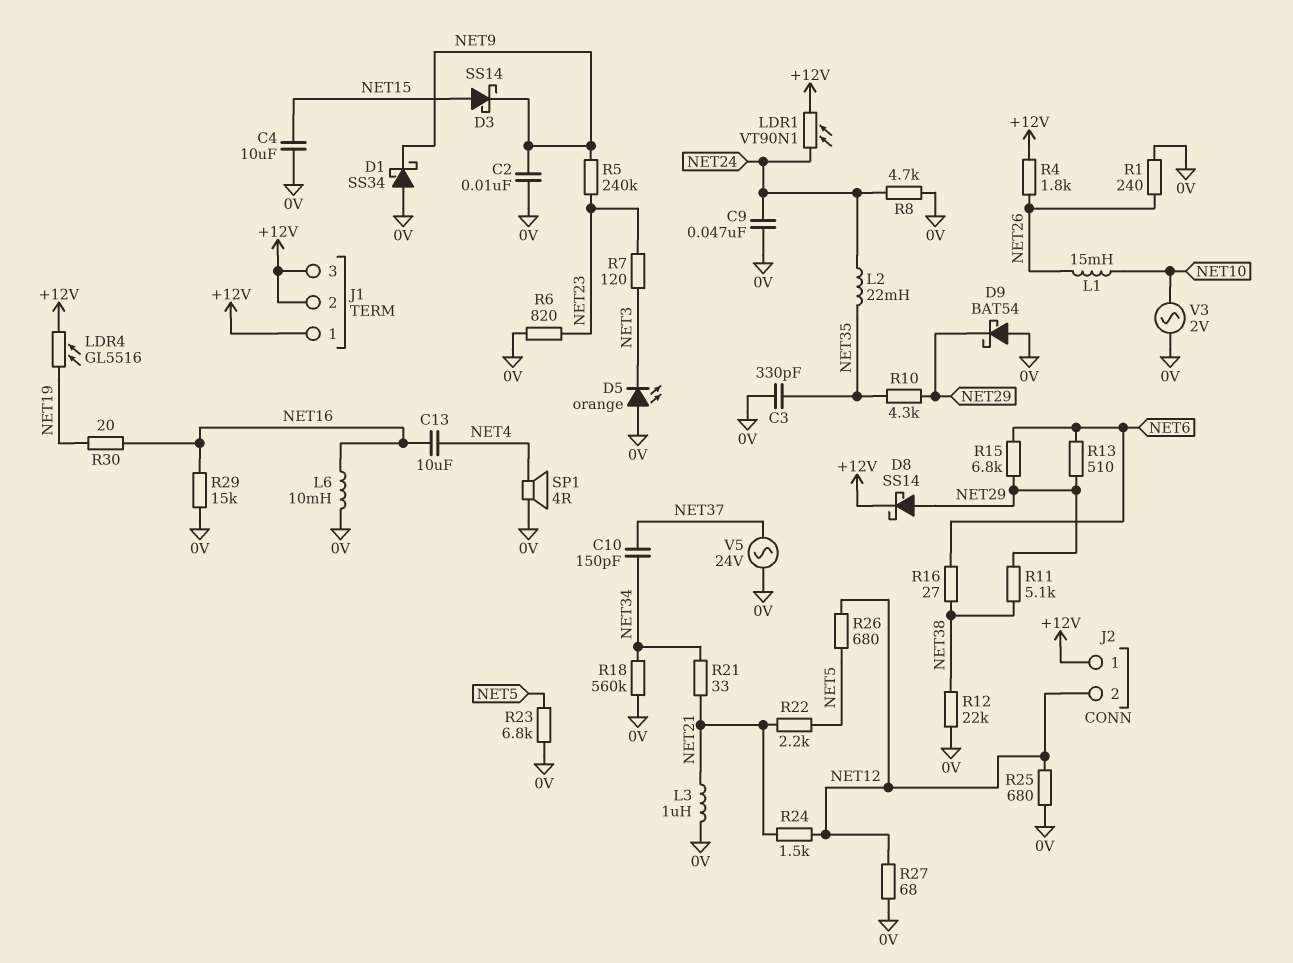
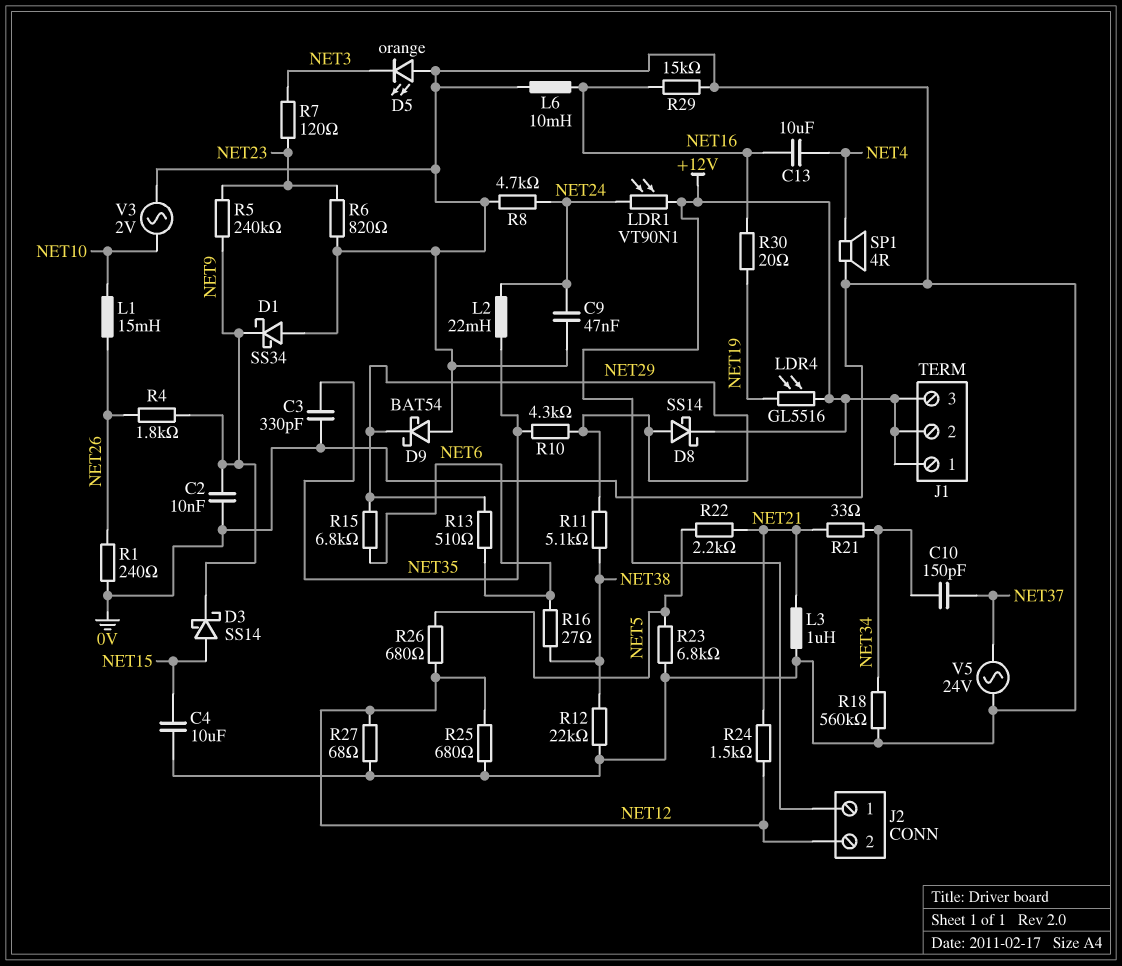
R4: 1.8k (+12V, NET26) -> 1.8k (NET9, NET26)

